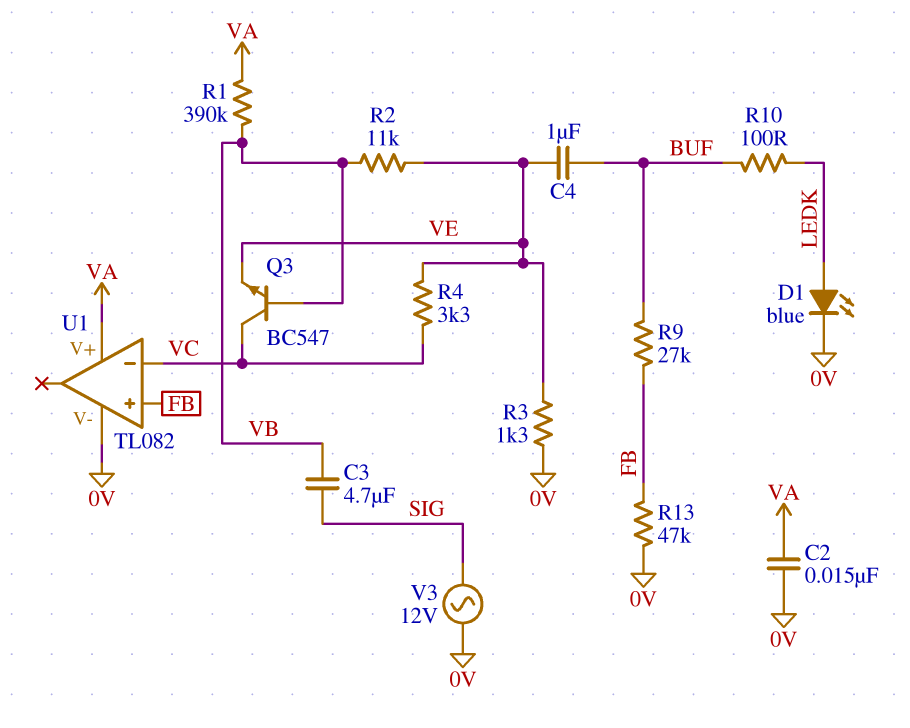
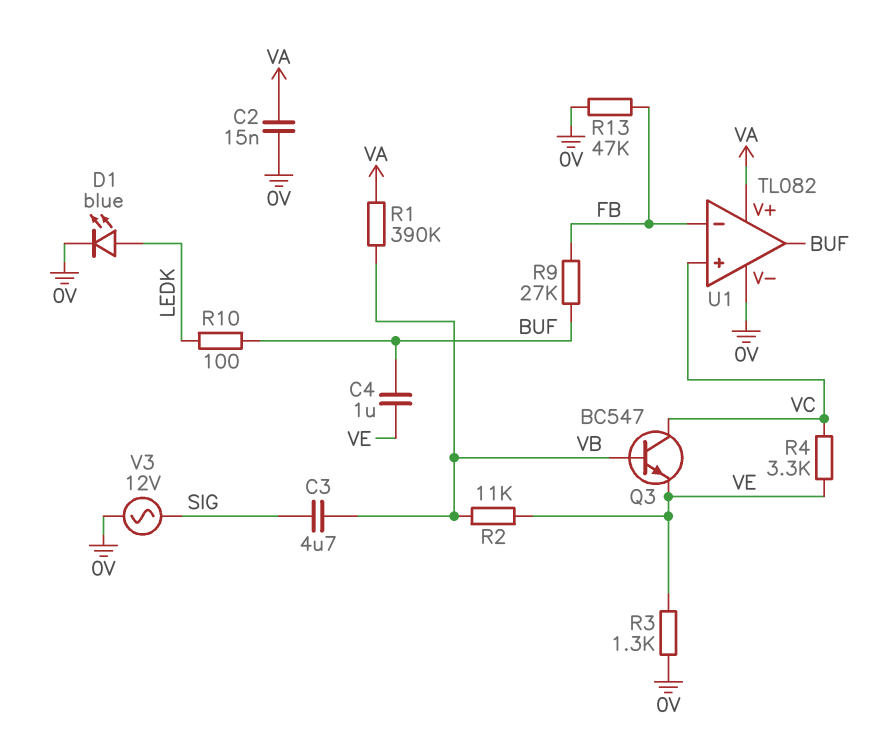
U1 pin in+: FB -> VC
U1 pin in-: VC -> FB
U1 pin out: none -> BUF

